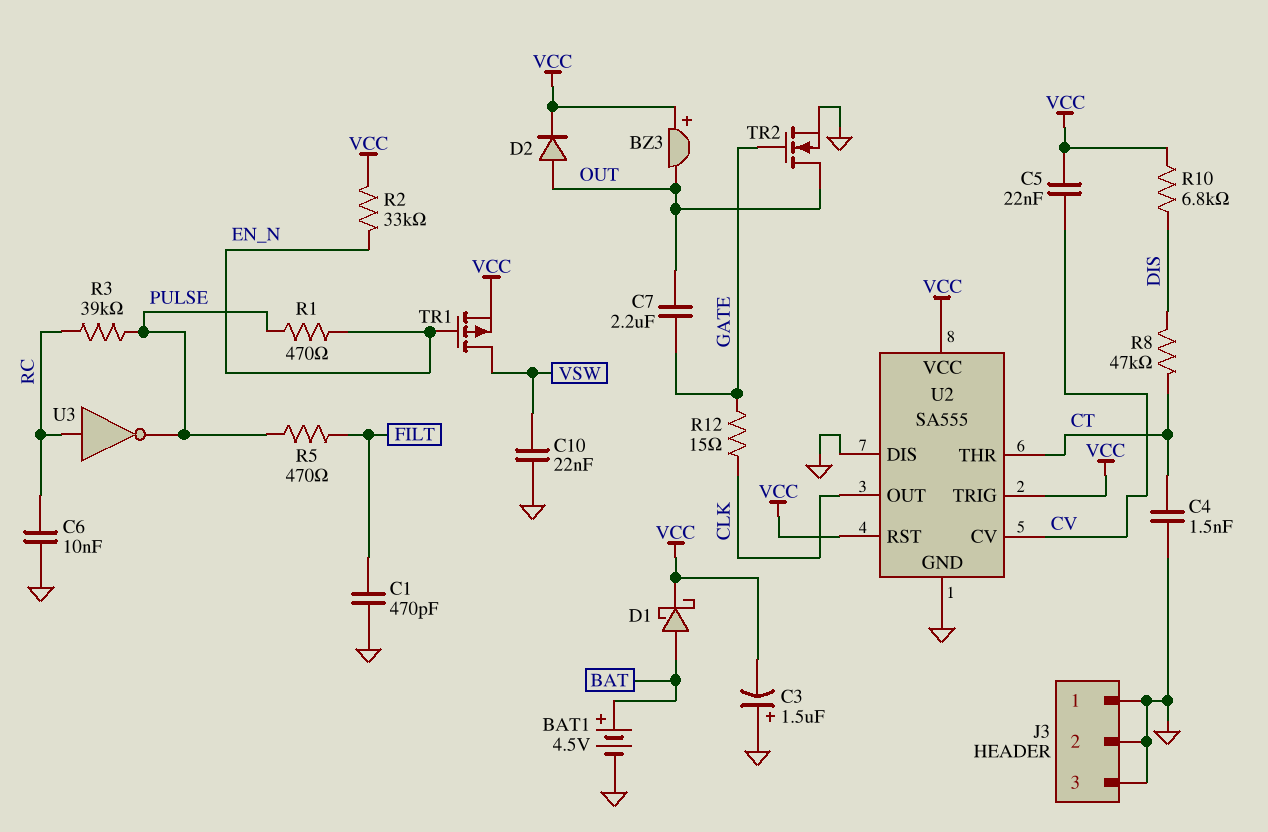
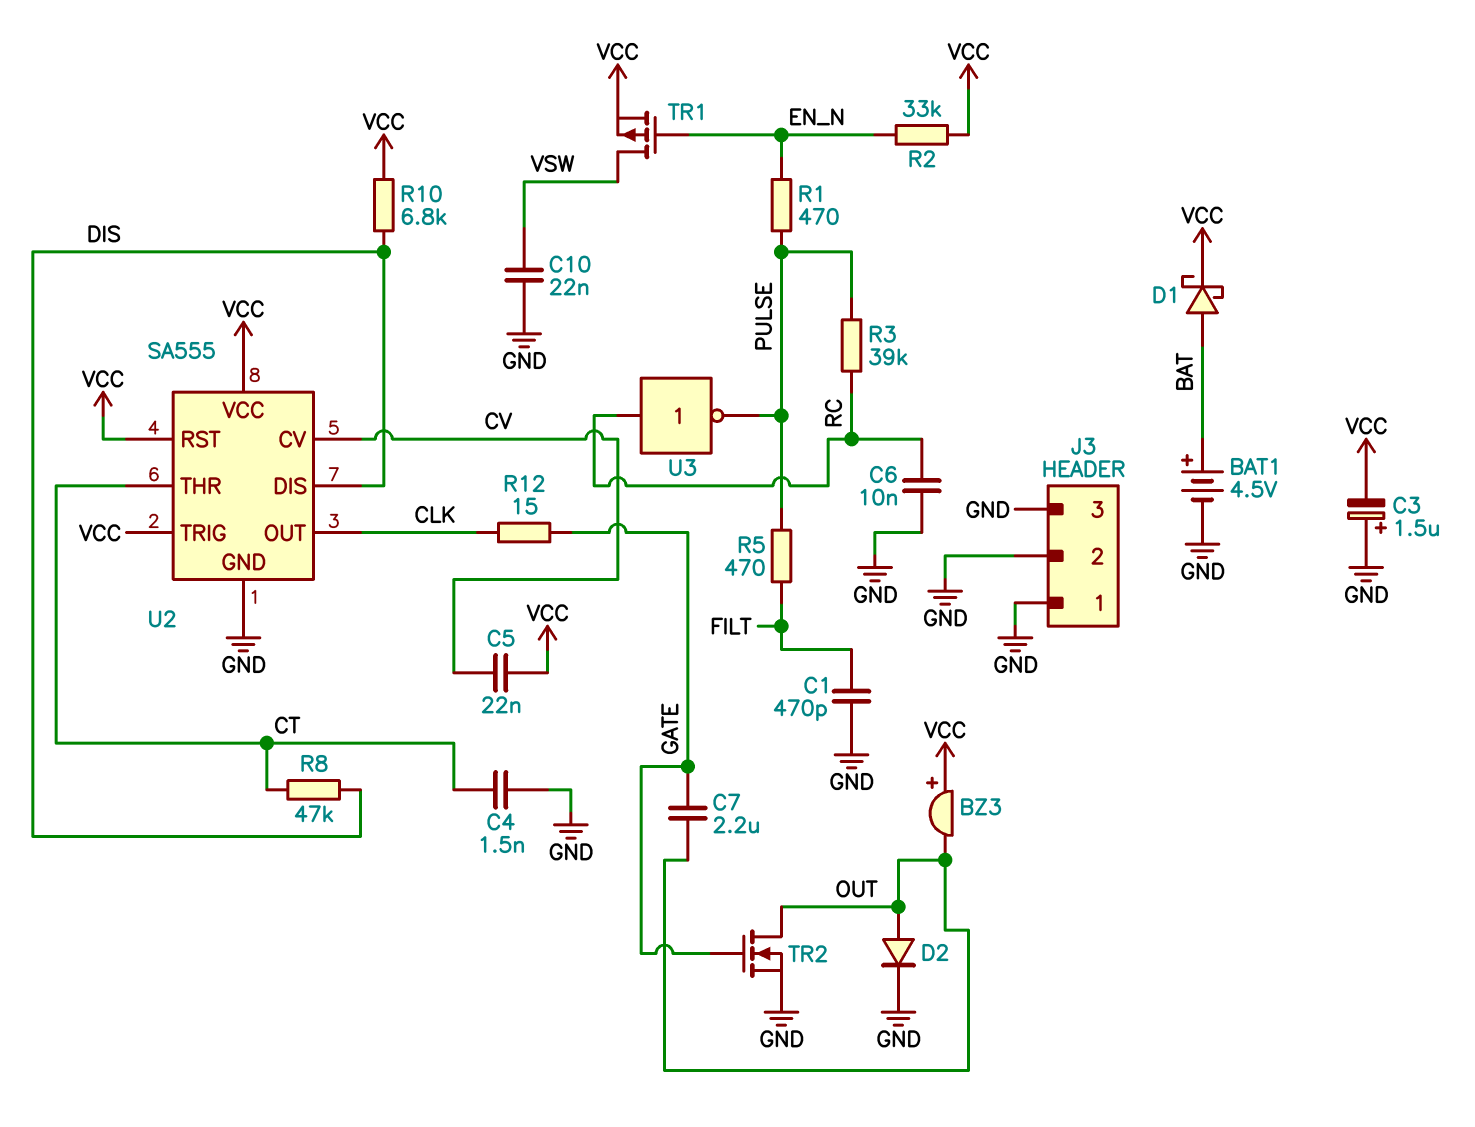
D2: diode (A OUT, K VCC) -> diode (A OUT, K GND)
U2 pin DIS: GND -> DIS

